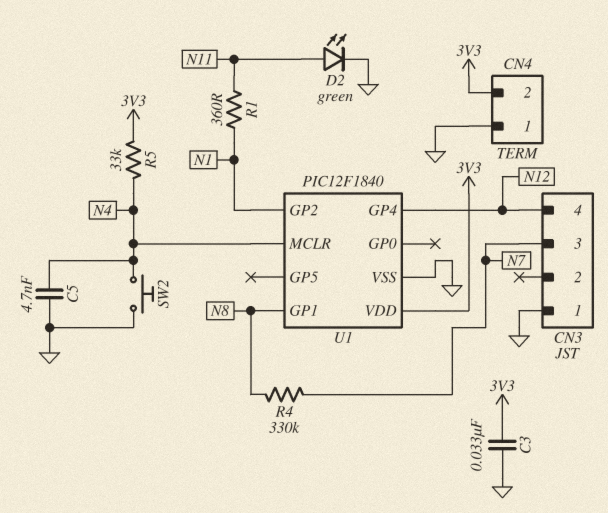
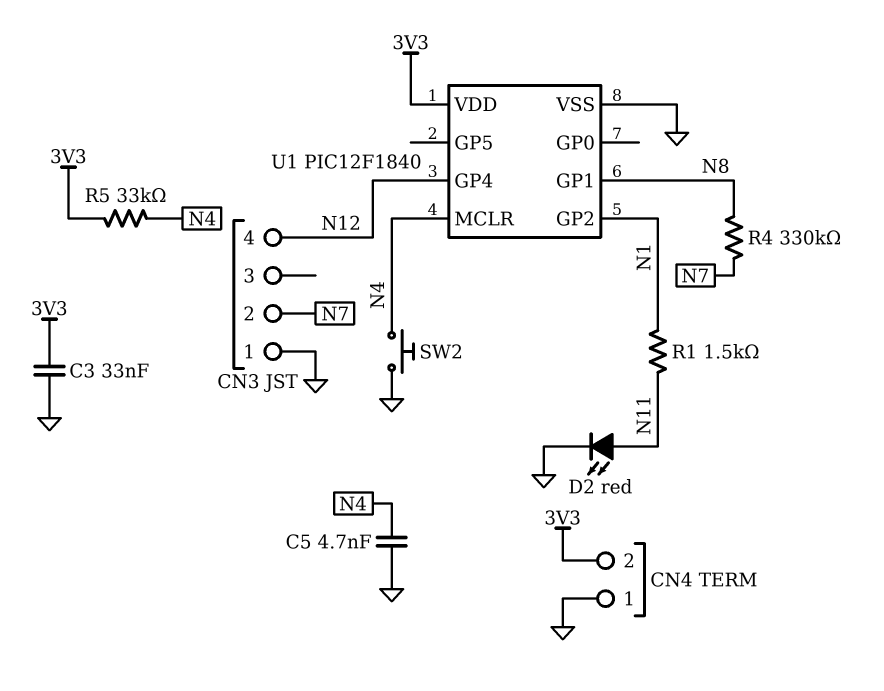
CN3 pin 2: none -> N7
CN3 pin 3: N7 -> none
D2: LED green (A N11, K GND) -> LED red (A N11, K GND)
R1: 360 (N1, N11) -> 1.5k (N1, N11)

